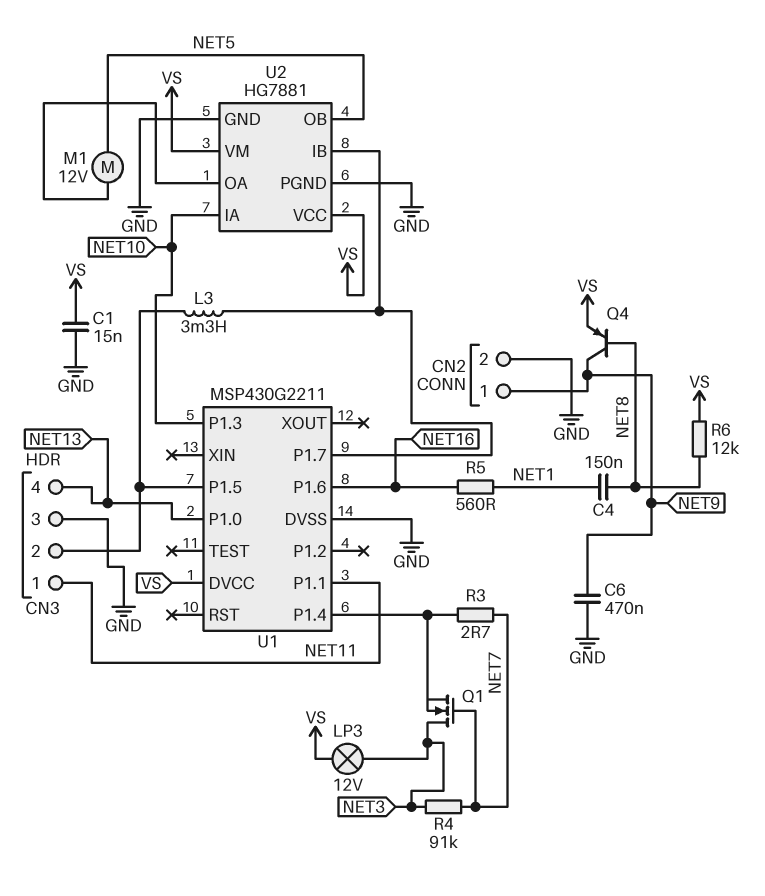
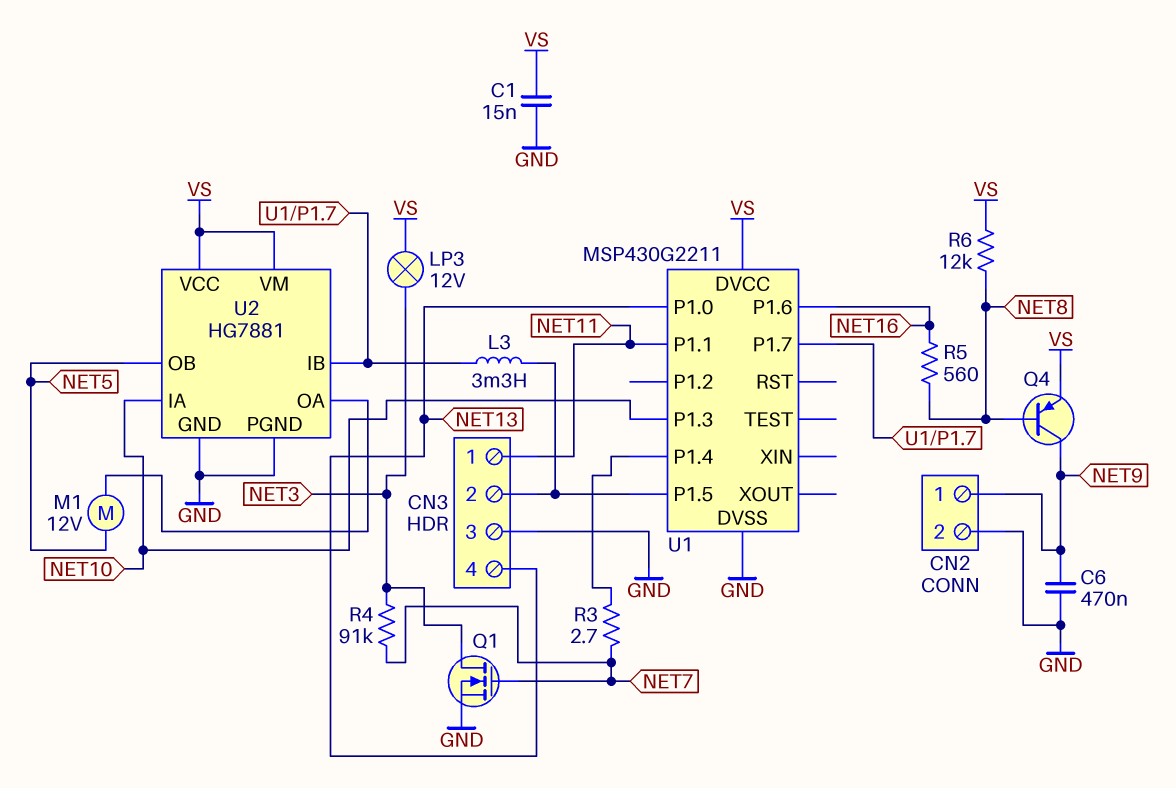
C4: 150nF (NET1, NET8) -> none
Q1: NMOS (G NET7, D NET3, S U1/P1.4) -> NMOS (G NET7, D NET3, S GND)
R5: 560 (NET1, NET16) -> 560 (NET8, NET16)

